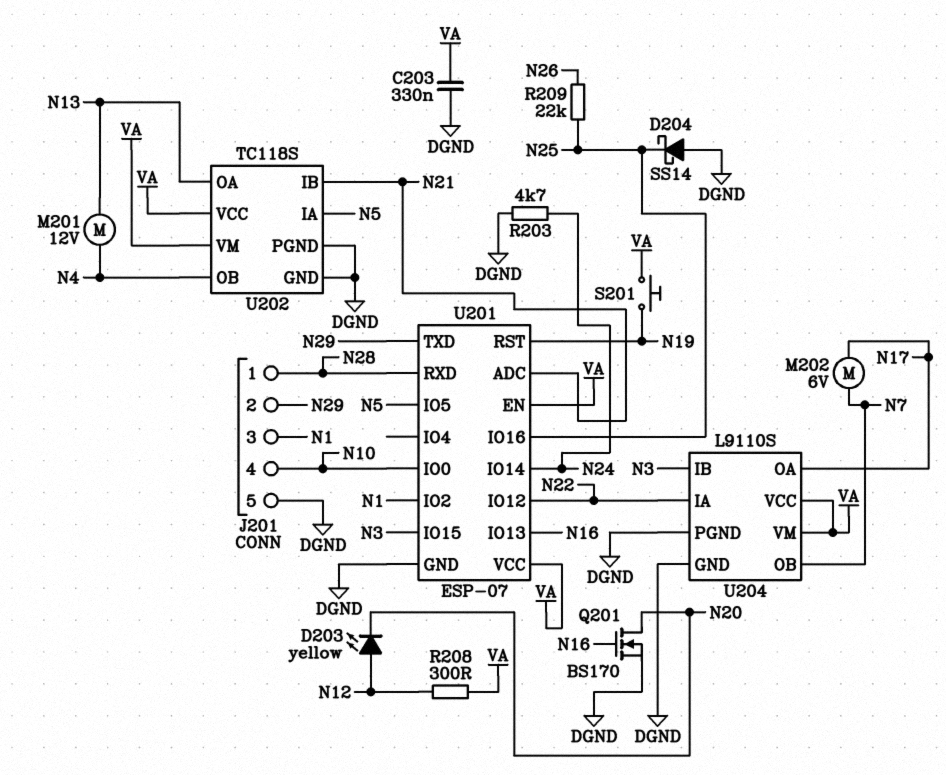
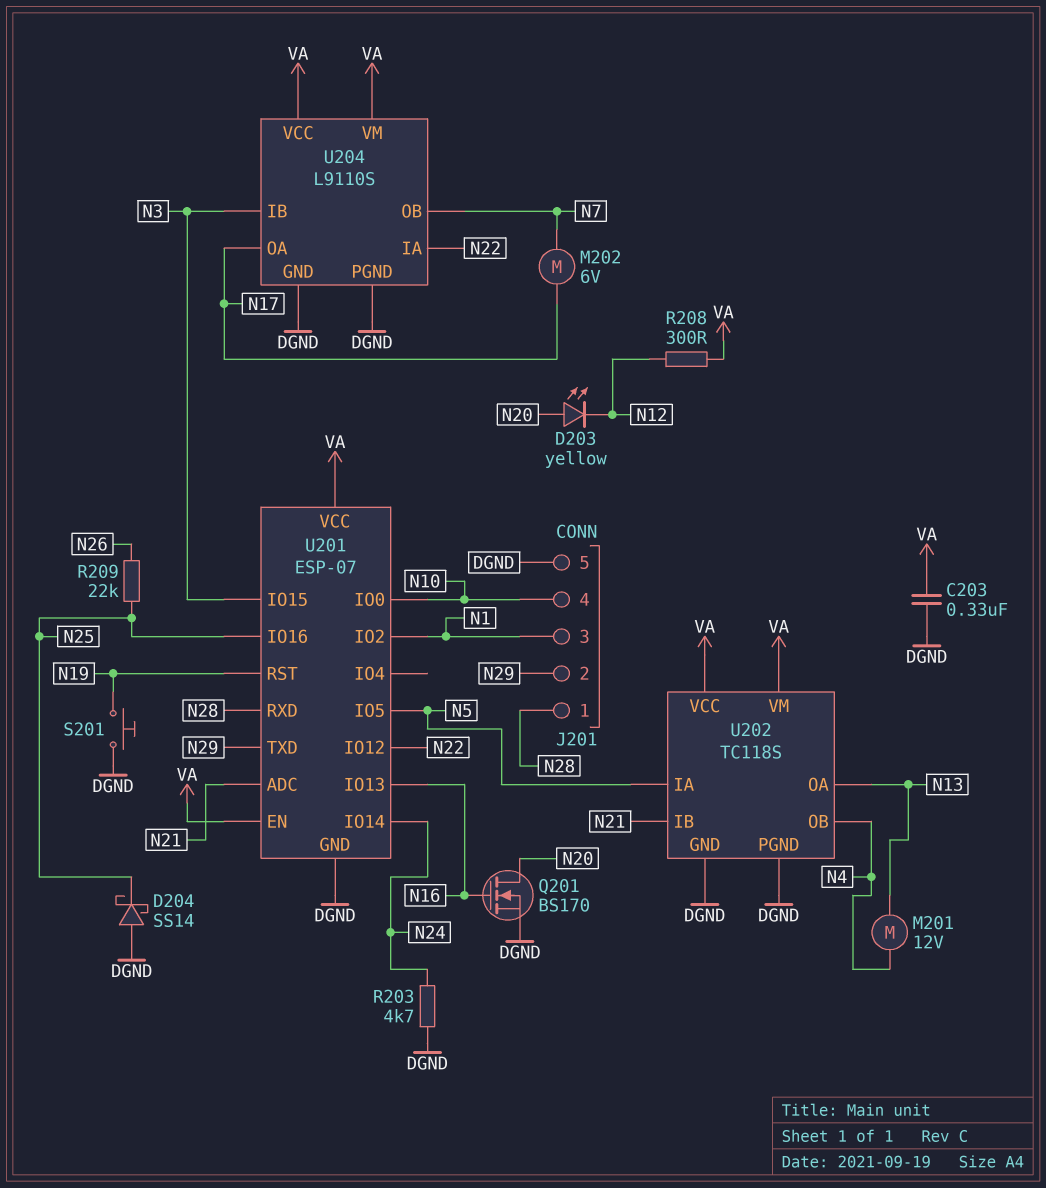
D203: LED yellow (A N12, K N20) -> LED yellow (A N20, K N12)
S201: button (N19, VA) -> button (DGND, N19)

